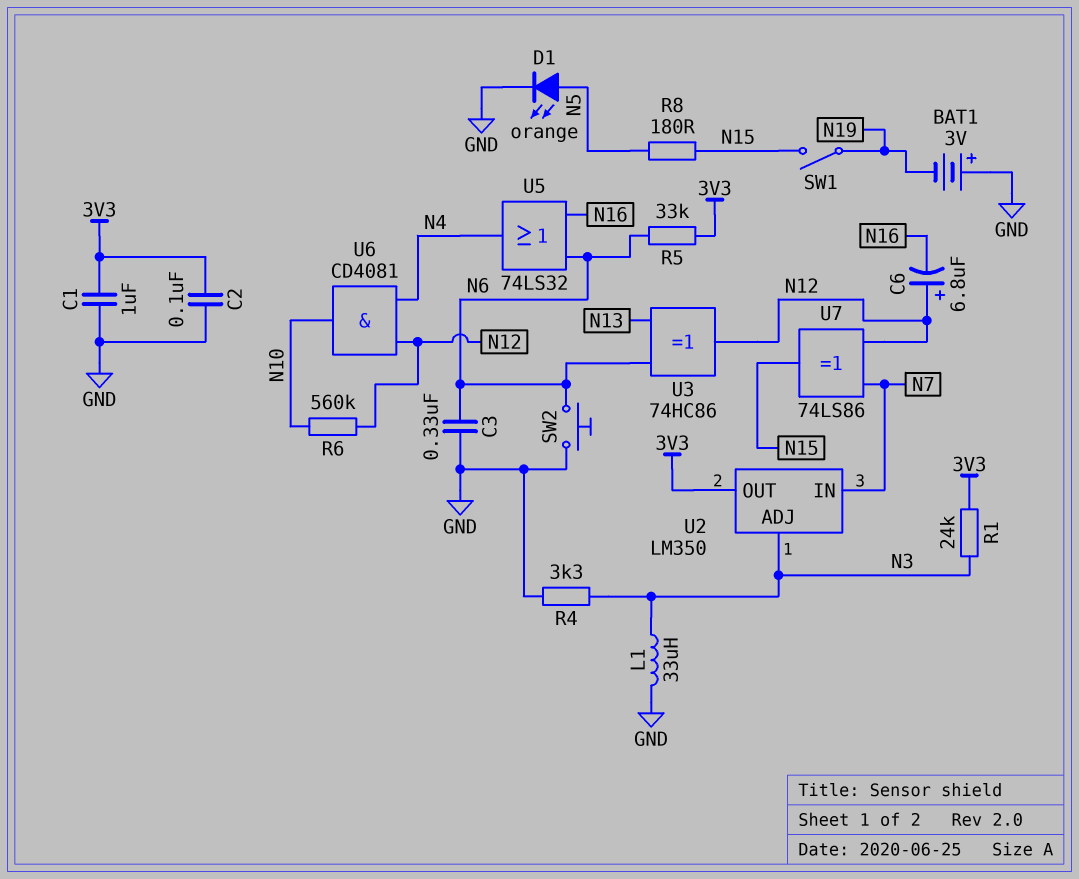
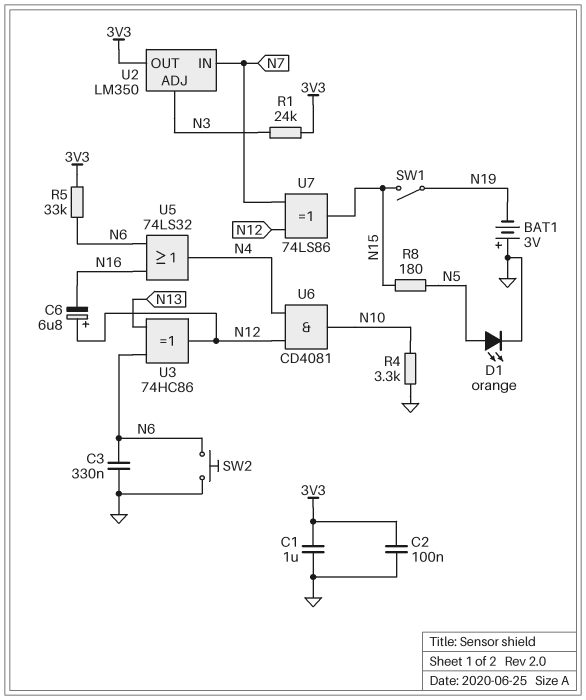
L1: 33uH (GND, N3) -> none
R4: 3.3k (GND, N3) -> 3.3k (GND, N10)
R6: 560k (N10, N12) -> none

